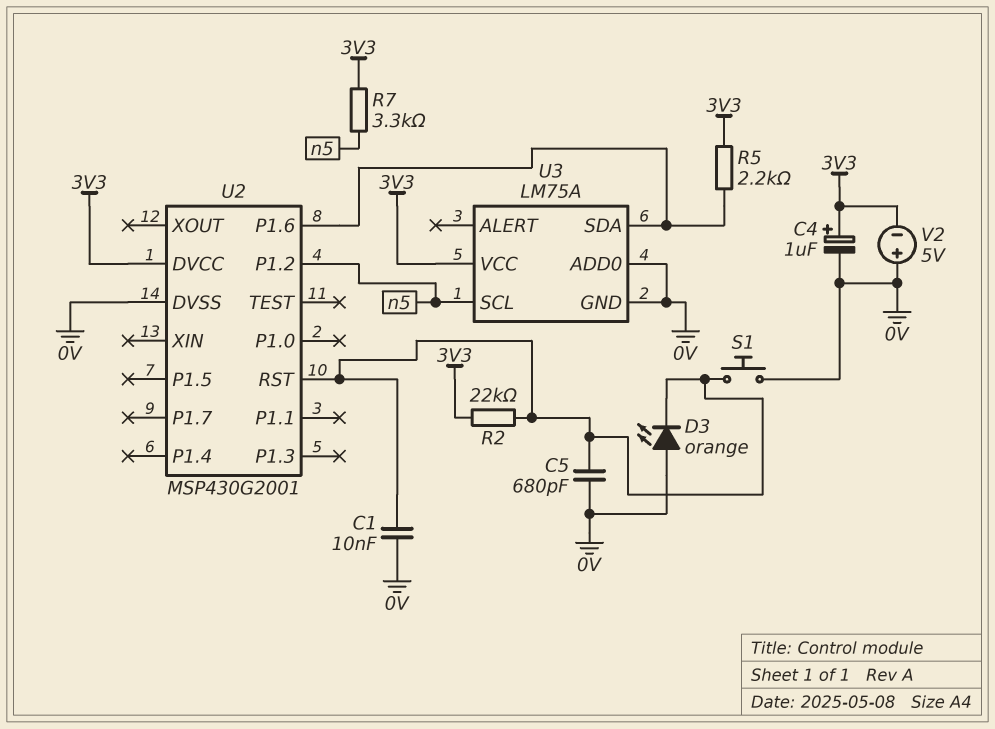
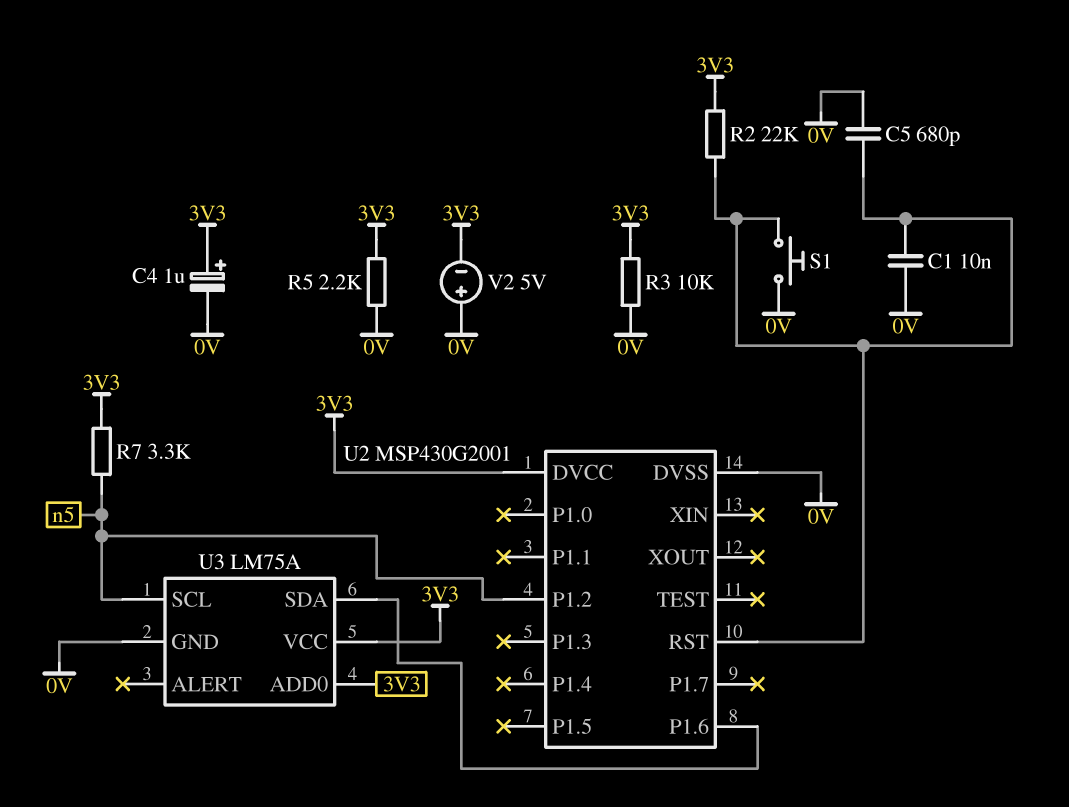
D3: LED orange (A 0V, K U2/RST) -> none
R3: none -> 10k (0V, 3V3)
R5: 2.2k (3V3, U2/P1.6) -> 2.2k (0V, 3V3)
U3 pin ADD0: 0V -> 3V3

